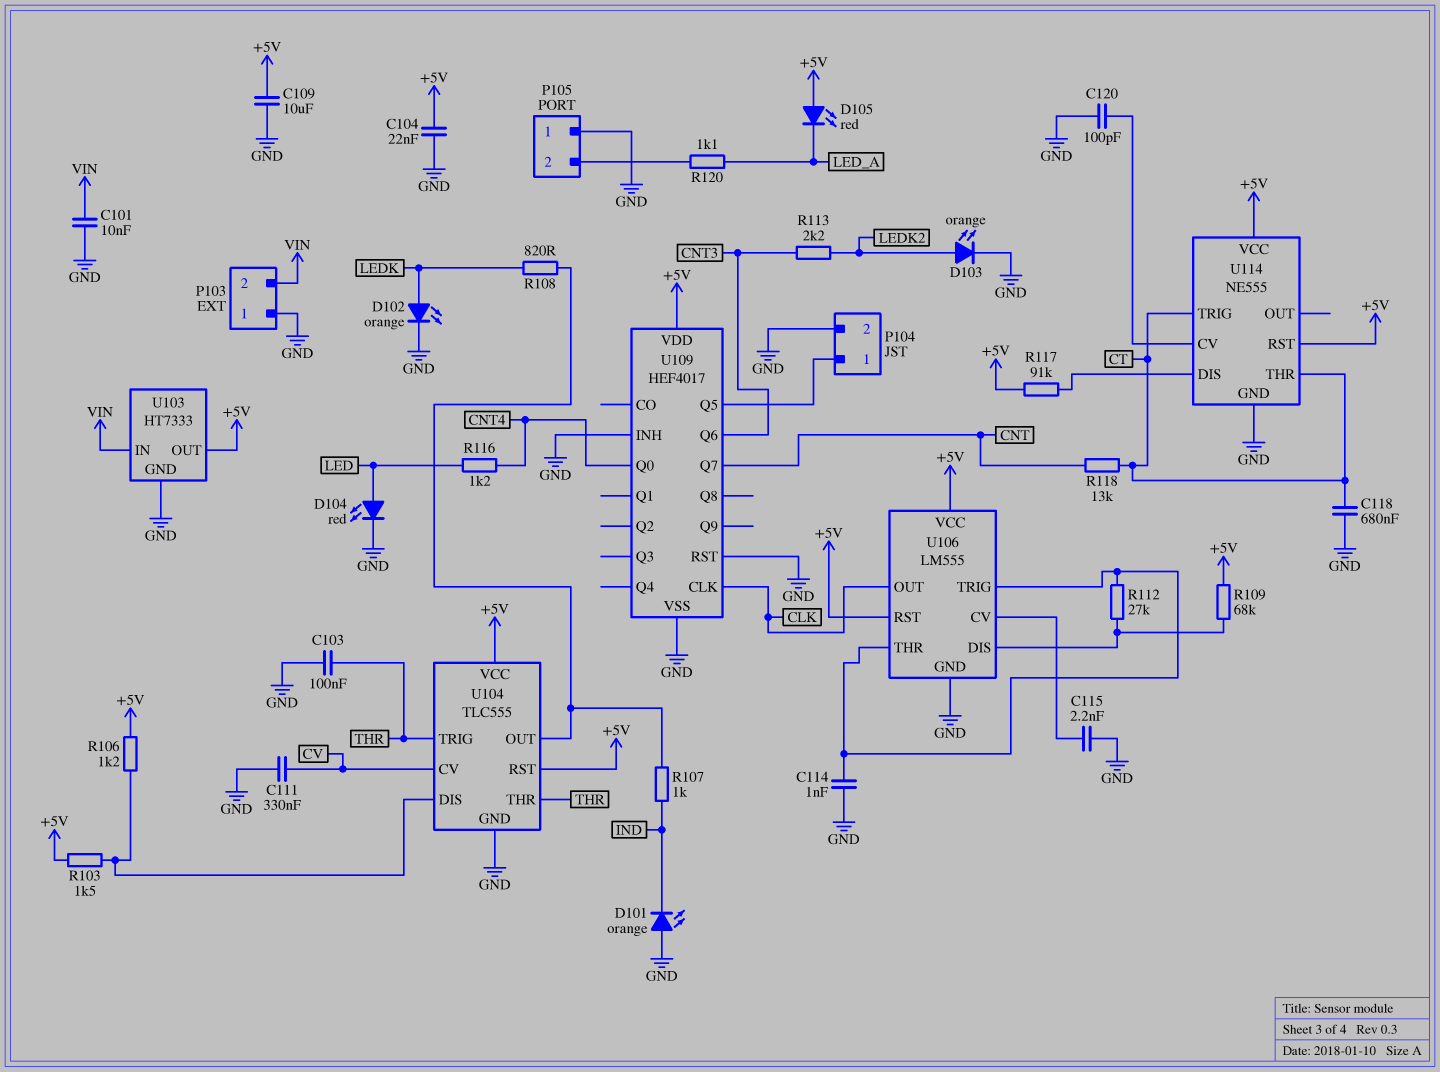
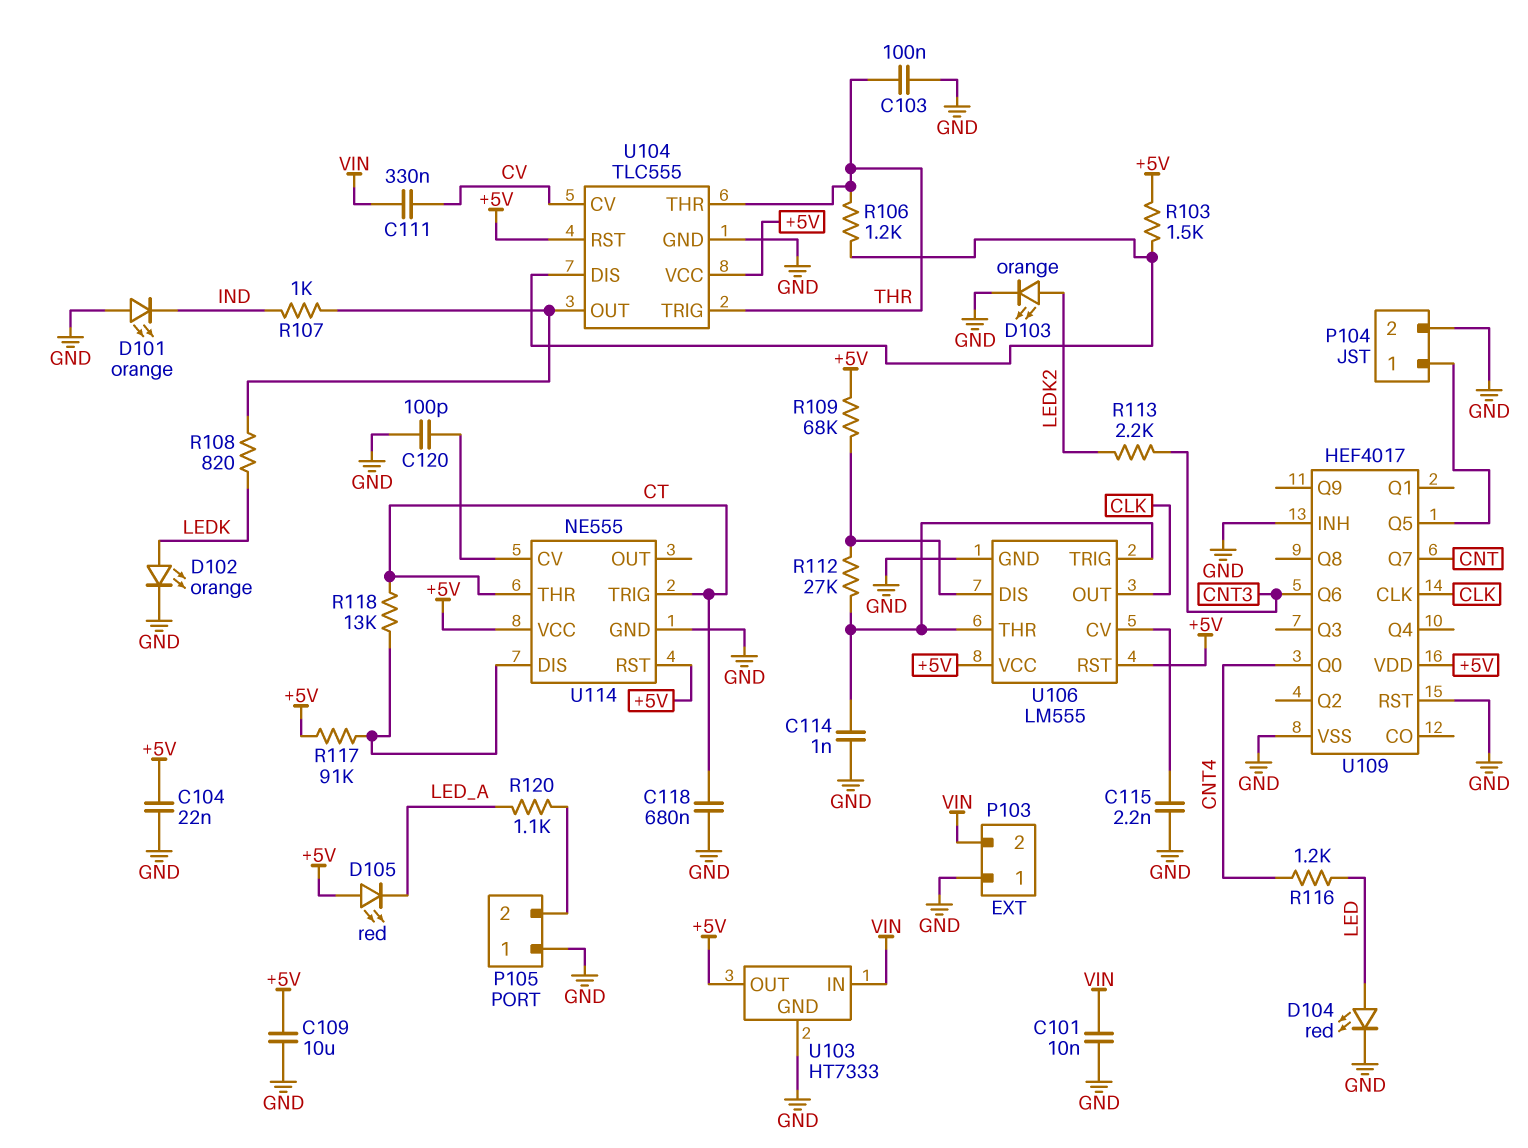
C111: 330nF (CV, GND) -> 330nF (CV, VIN)
R106: 1.2k (+5V, U104/DIS) -> 1.2k (THR, U104/DIS)
R118: 13k (CNT, CT) -> 13k (CT, U114/DIS)

